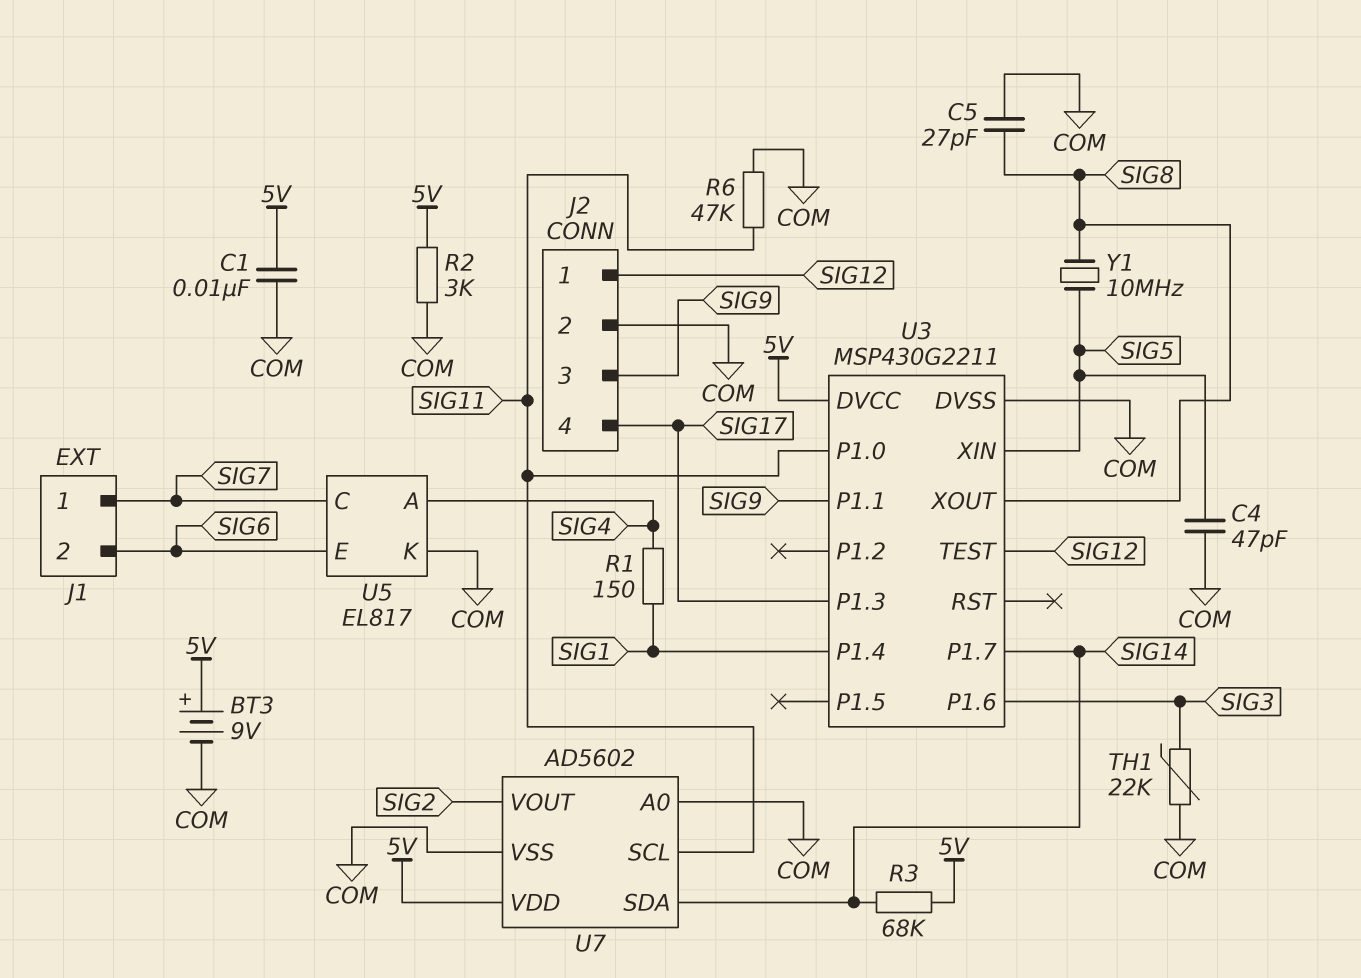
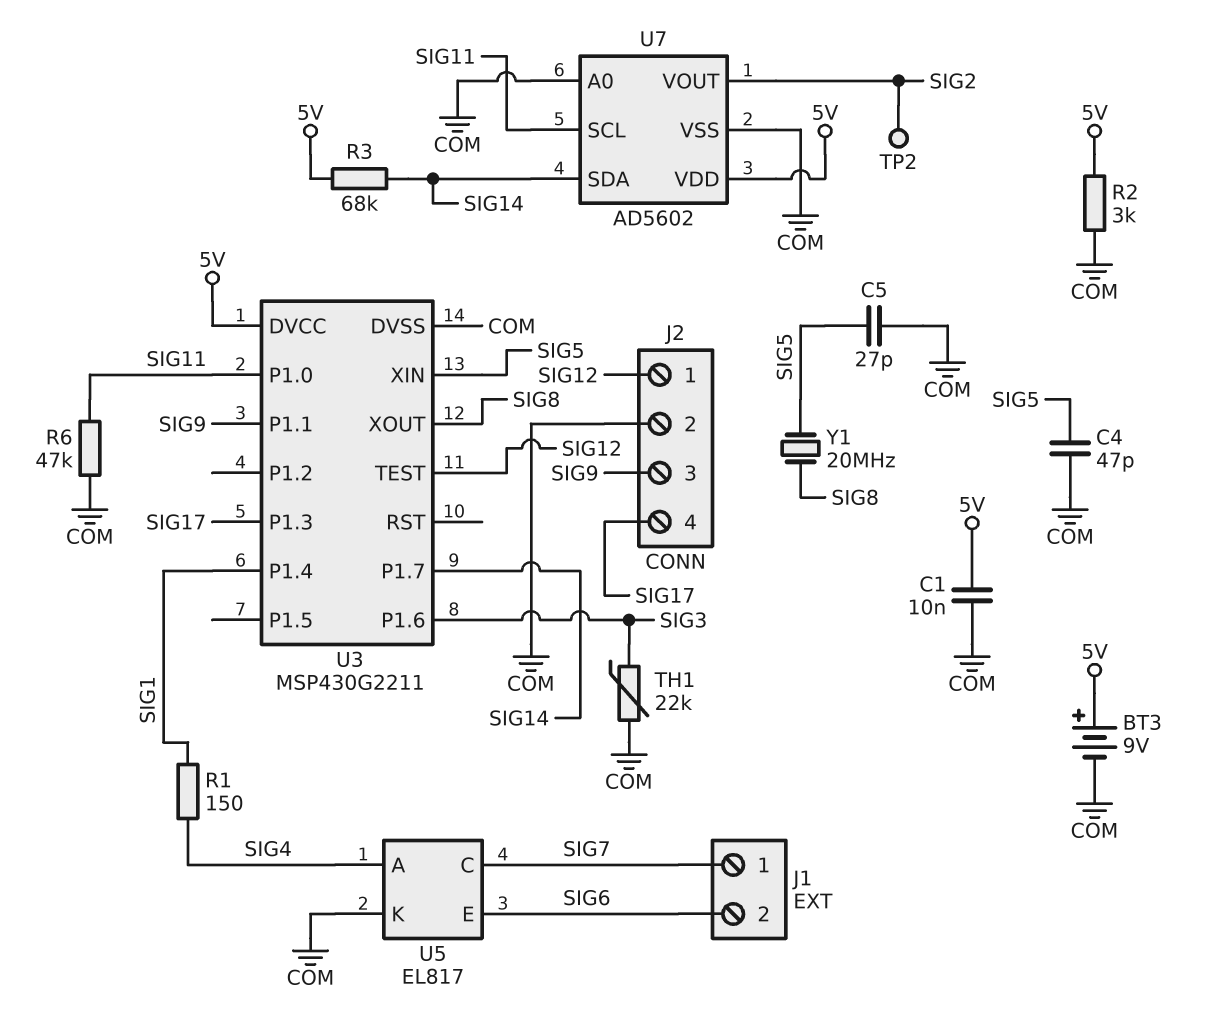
C5: 27pF (COM, SIG8) -> 27pF (COM, SIG5)
TP2: none -> test point (SIG2)
Y1: 10MHz (SIG5, SIG8) -> 20MHz (SIG5, SIG8)

